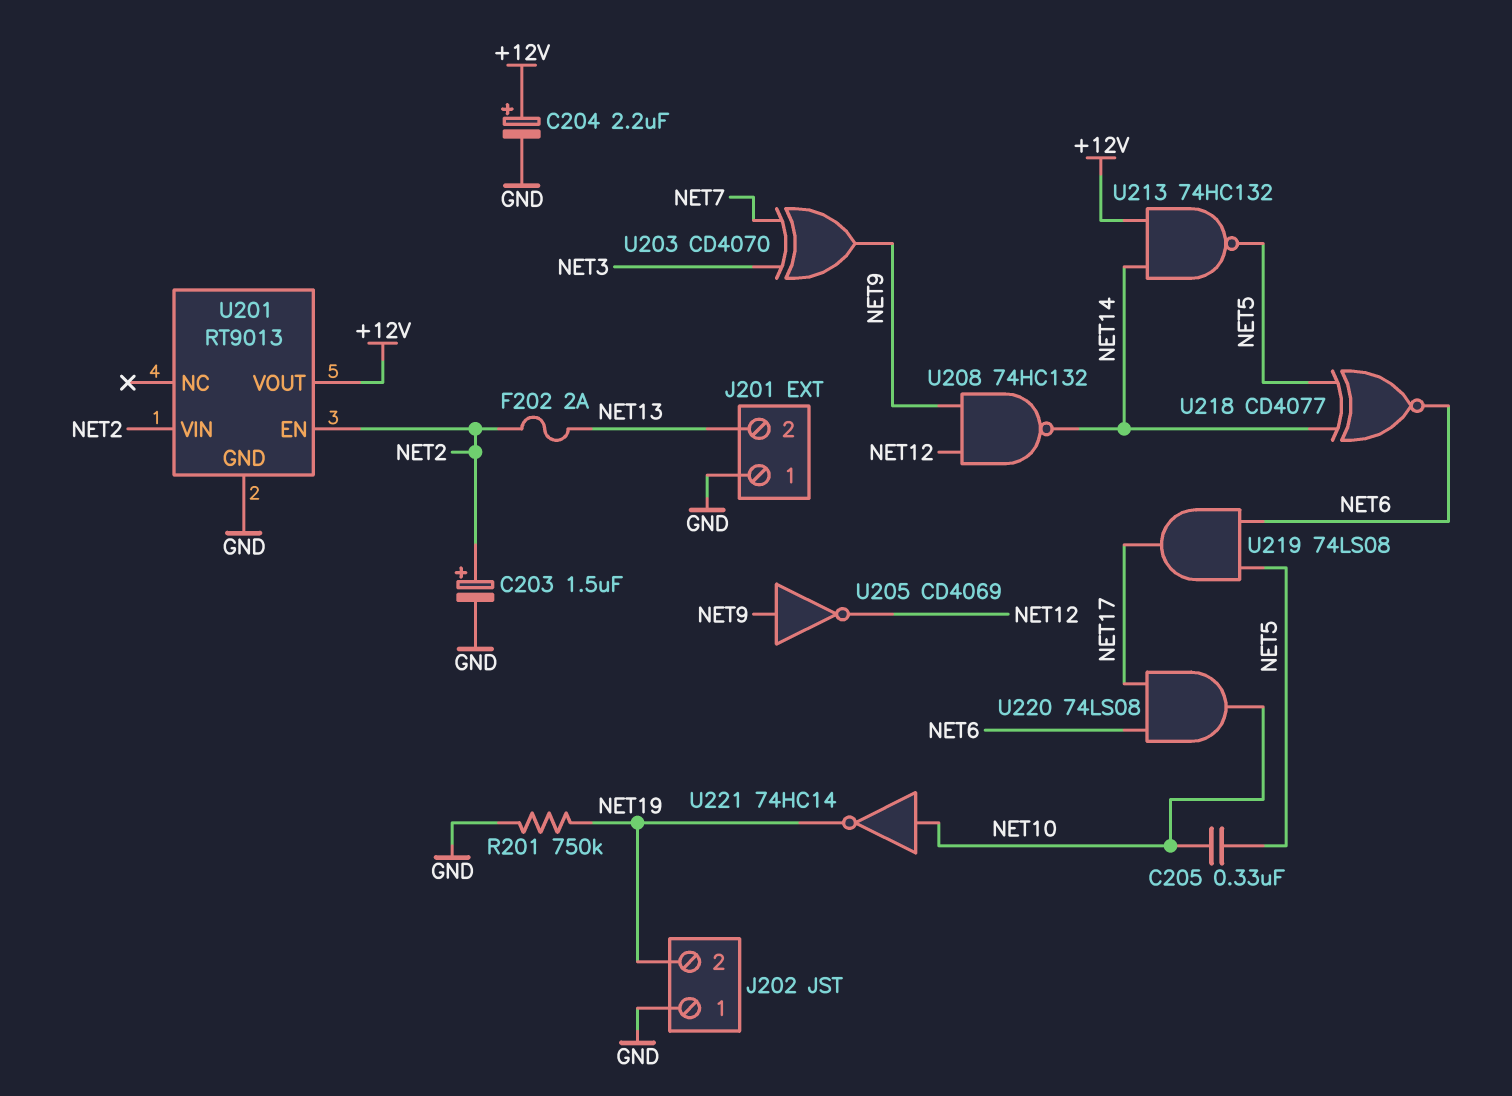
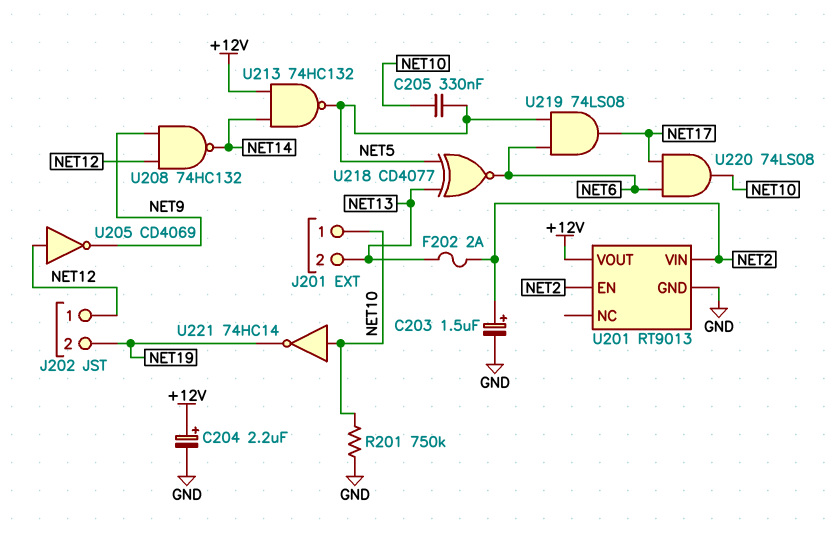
J201 pin 1: GND -> NET10
J202 pin 1: GND -> NET12
R201: 750k (GND, NET19) -> 750k (GND, NET10)
U203: XOR CD4070 (in NET3, in NET7, out NET9) -> none
U205: NOT CD4069 (in NET9, out NET12) -> NOT CD4069 (in NET12, out NET9)
U218: XNOR CD4077 (in NET5, in NET14, out NET6) -> XNOR CD4077 (in NET5, in NET13, out NET6)

